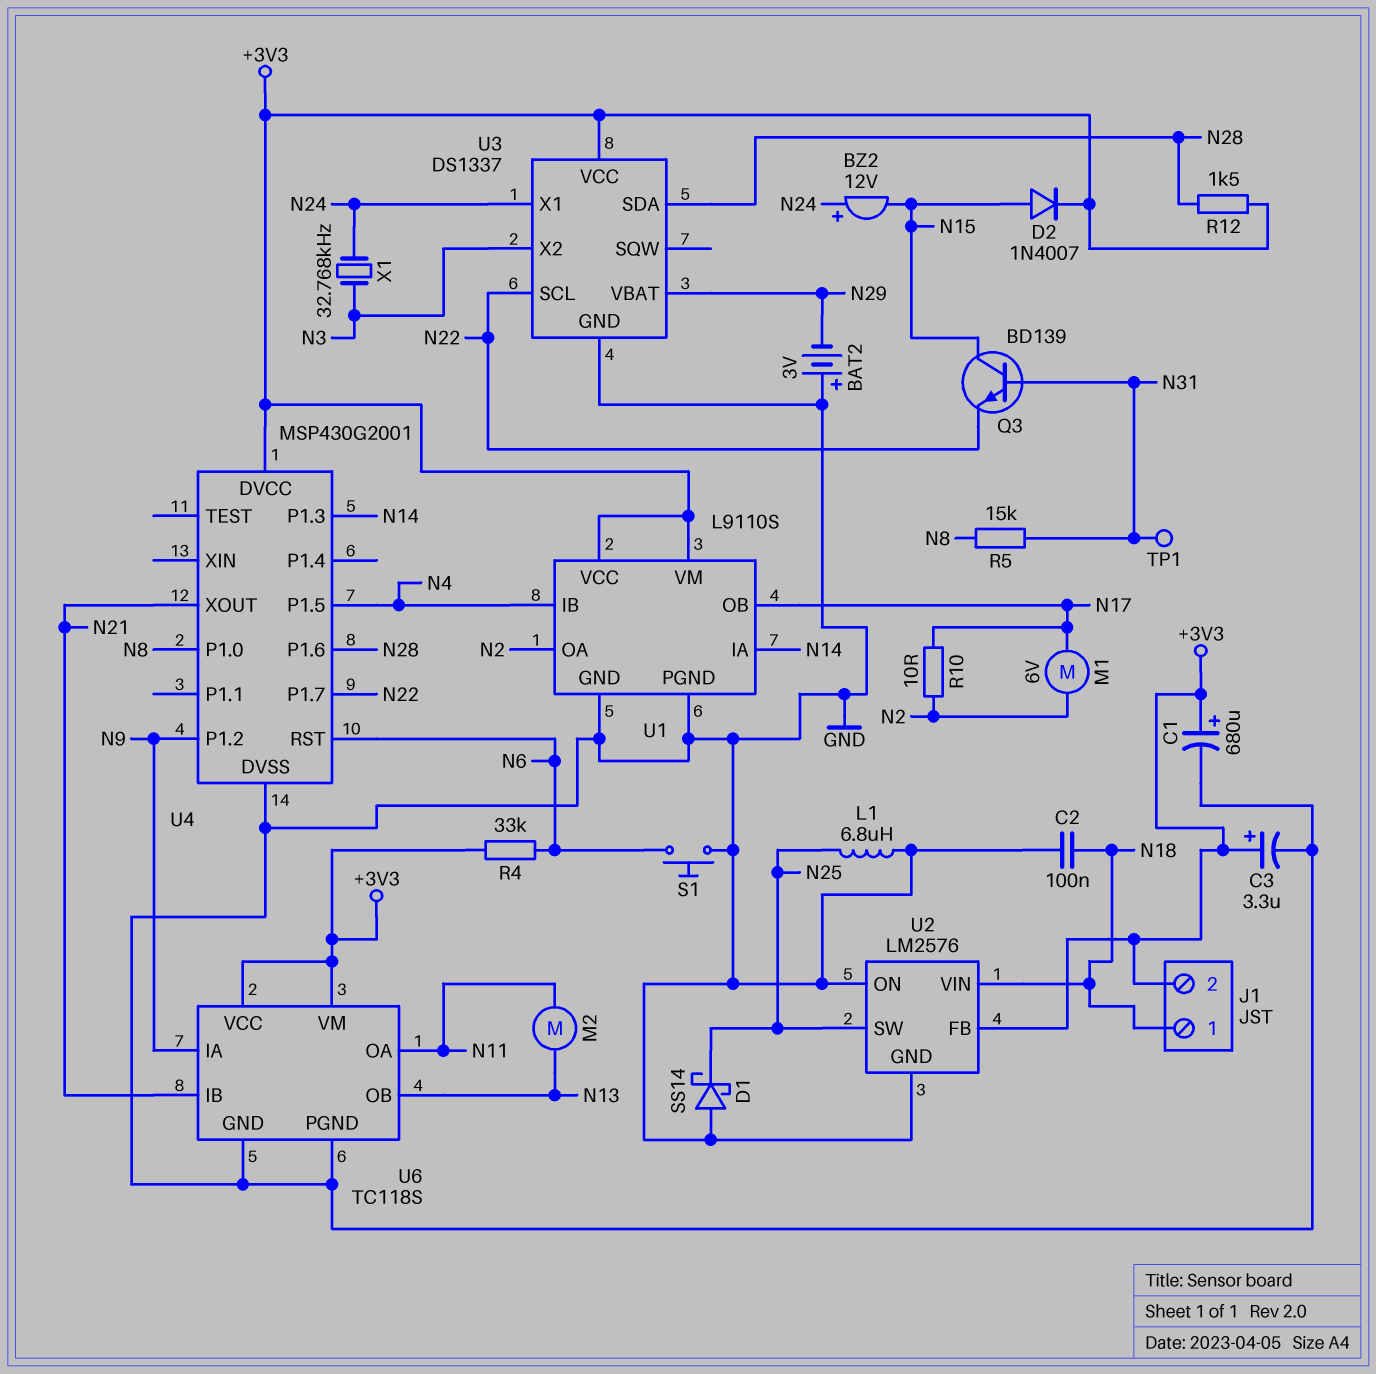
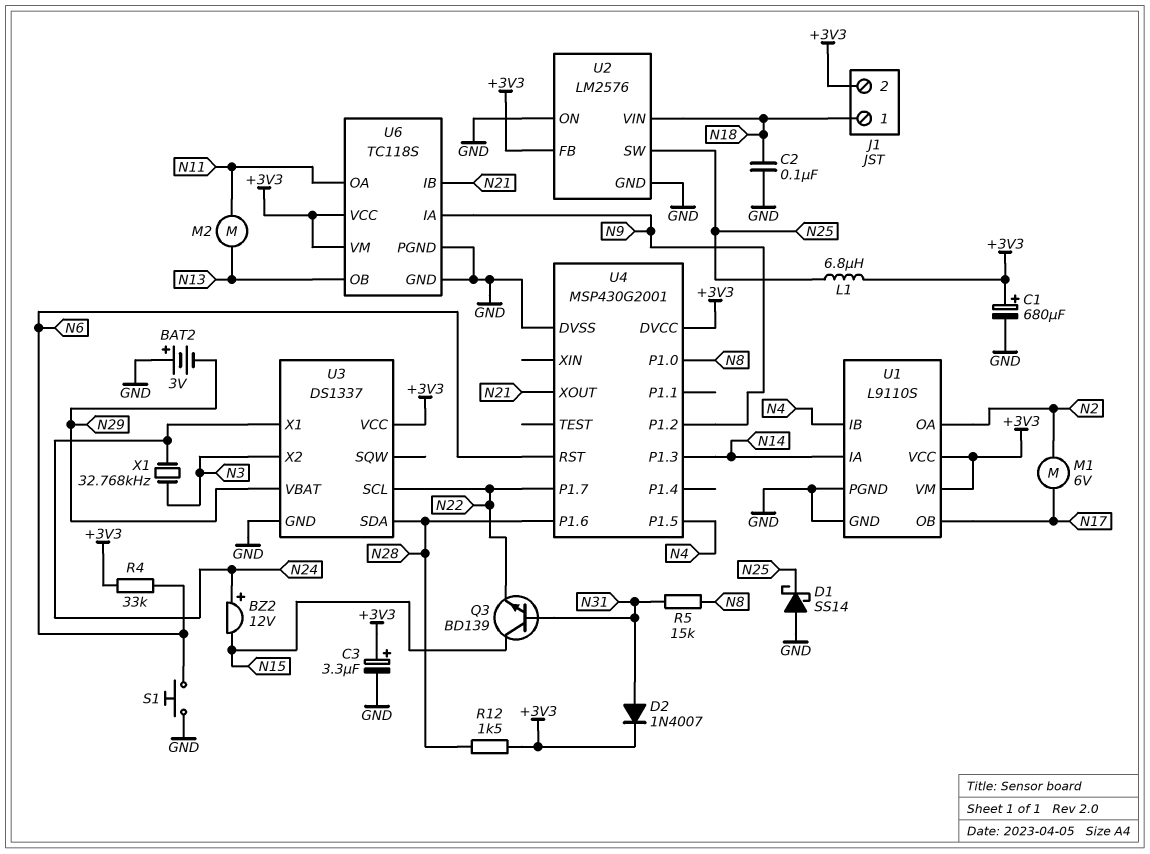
D2: diode 1N4007 (A N15, K +3V3) -> diode 1N4007 (A N31, K +3V3)
L1: 6.8uH (GND, N25) -> 6.8uH (+3V3, N25)
R10: 10 (N2, N17) -> none
TP1: test point (N31) -> none

